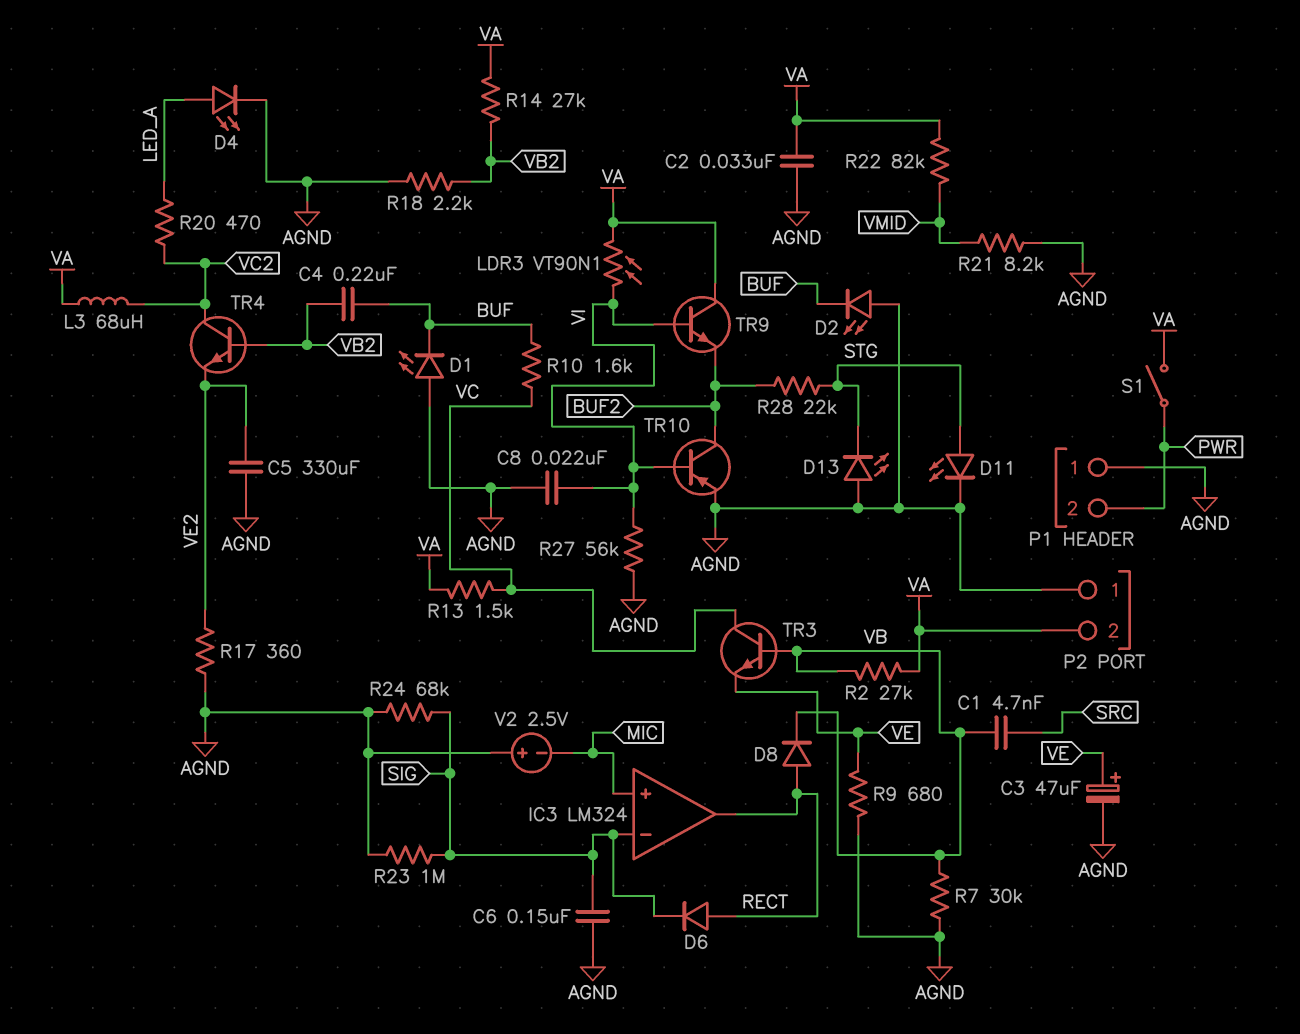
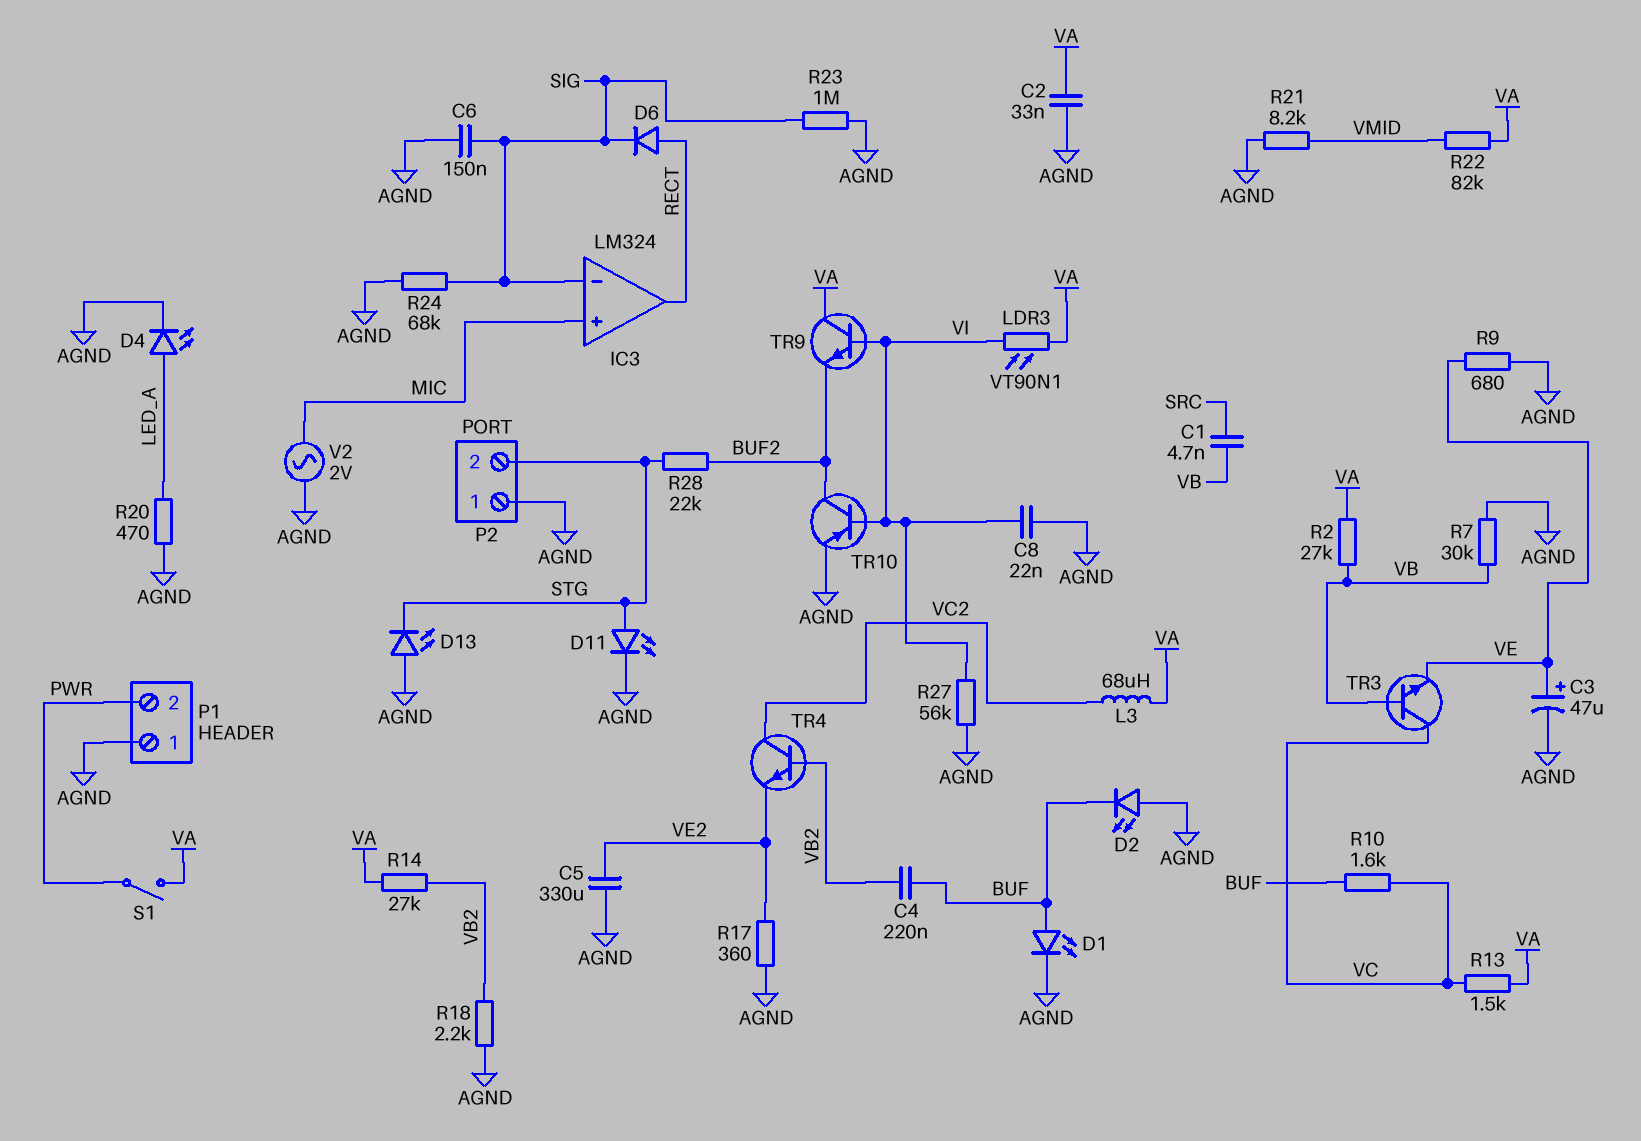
D1: LED (A AGND, K BUF) -> LED (A BUF, K AGND)
D8: diode (A RECT, K VB) -> none
P2 pin 2: VA -> STG
R20: 470 (LED_A, VC2) -> 470 (AGND, LED_A)
V2: 2.5V (plus AGND, minus MIC) -> AC 2V (AGND, MIC)

